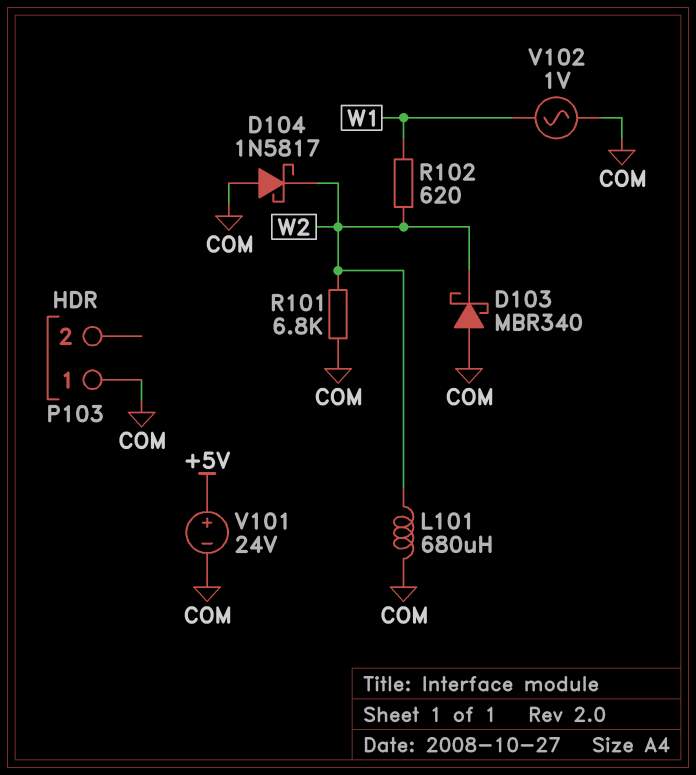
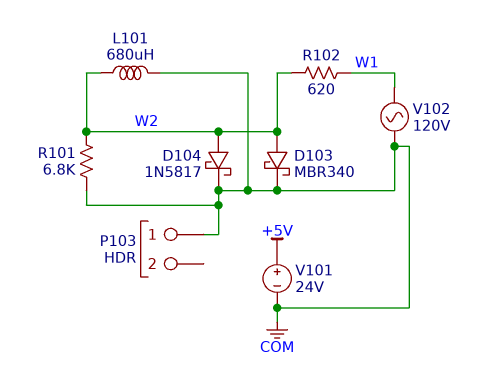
D103: schottky MBR340 (A COM, K W2) -> schottky MBR340 (A W2, K COM)
D104: schottky 1N5817 (A COM, K W2) -> schottky 1N5817 (A W2, K COM)
V102: AC 1V (COM, W1) -> AC 120V (COM, W1)

